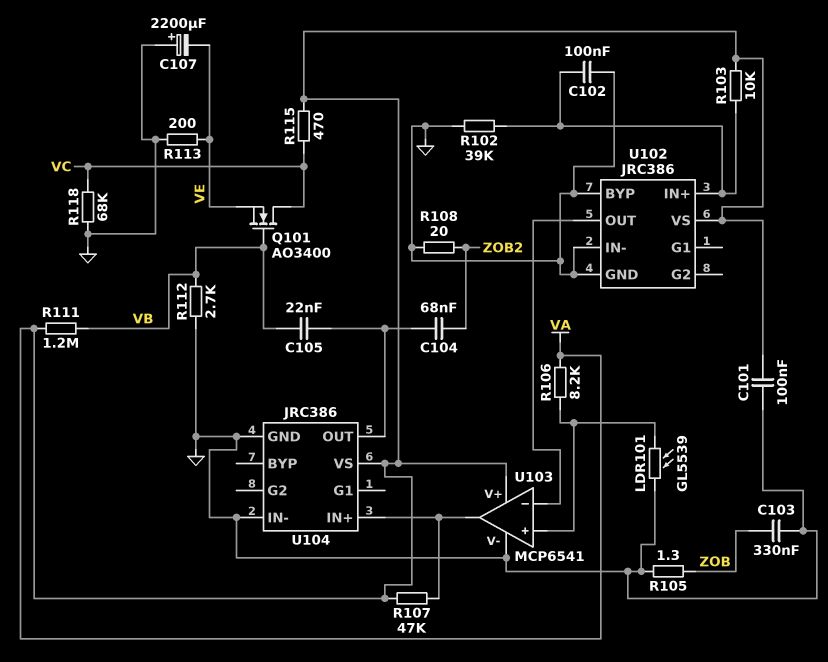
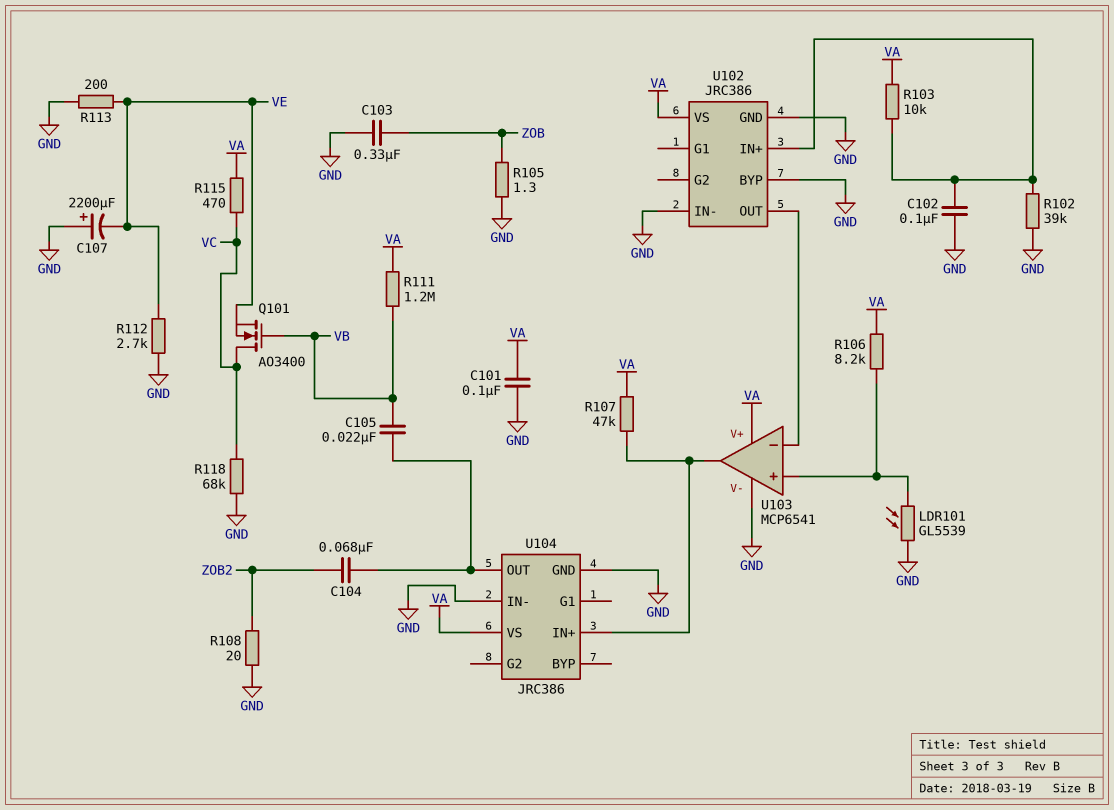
R112: 2.7k (GND, VB) -> 2.7k (GND, VE)

